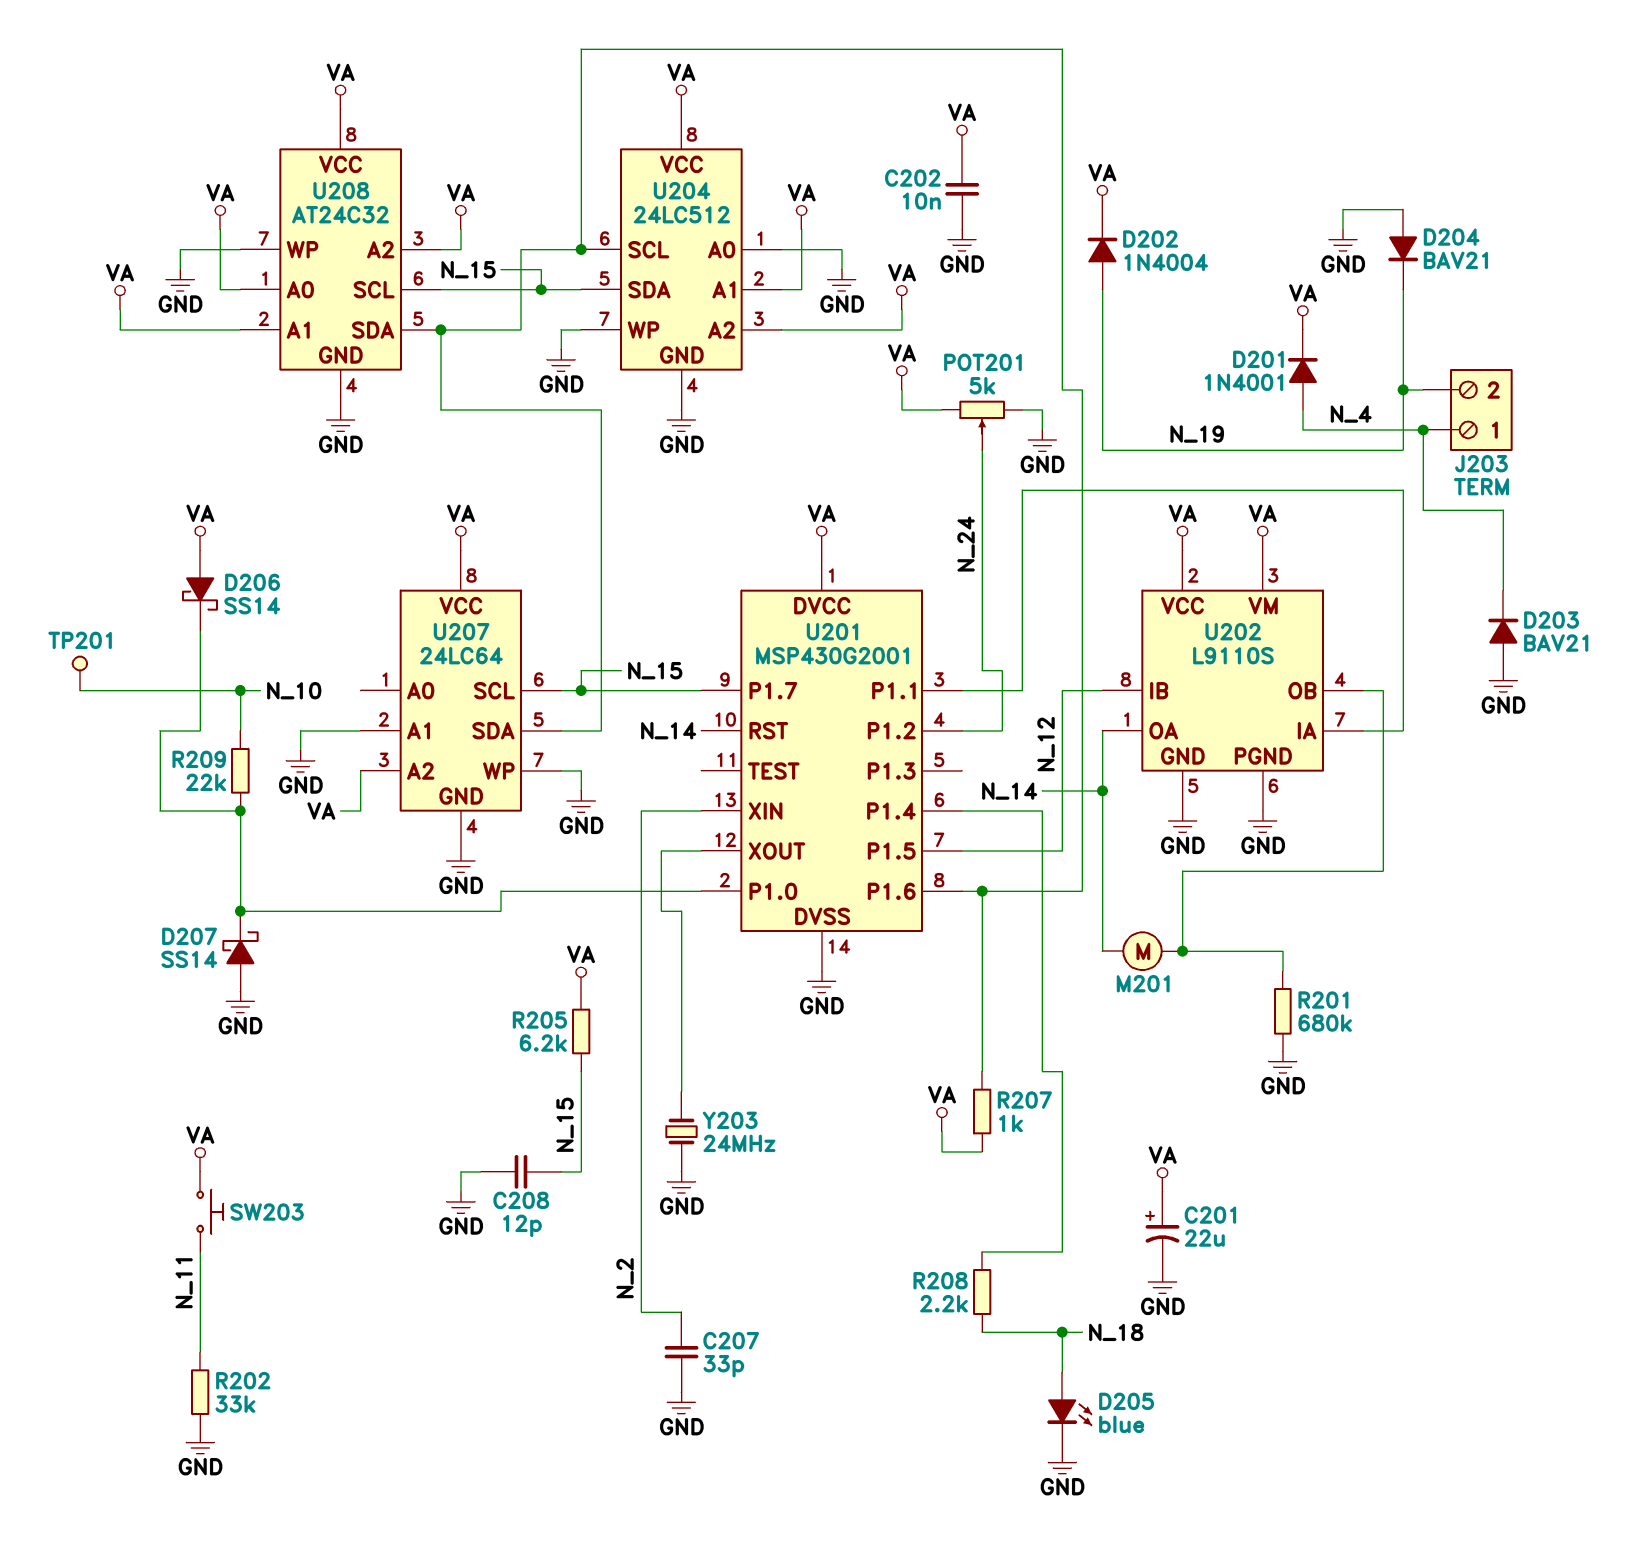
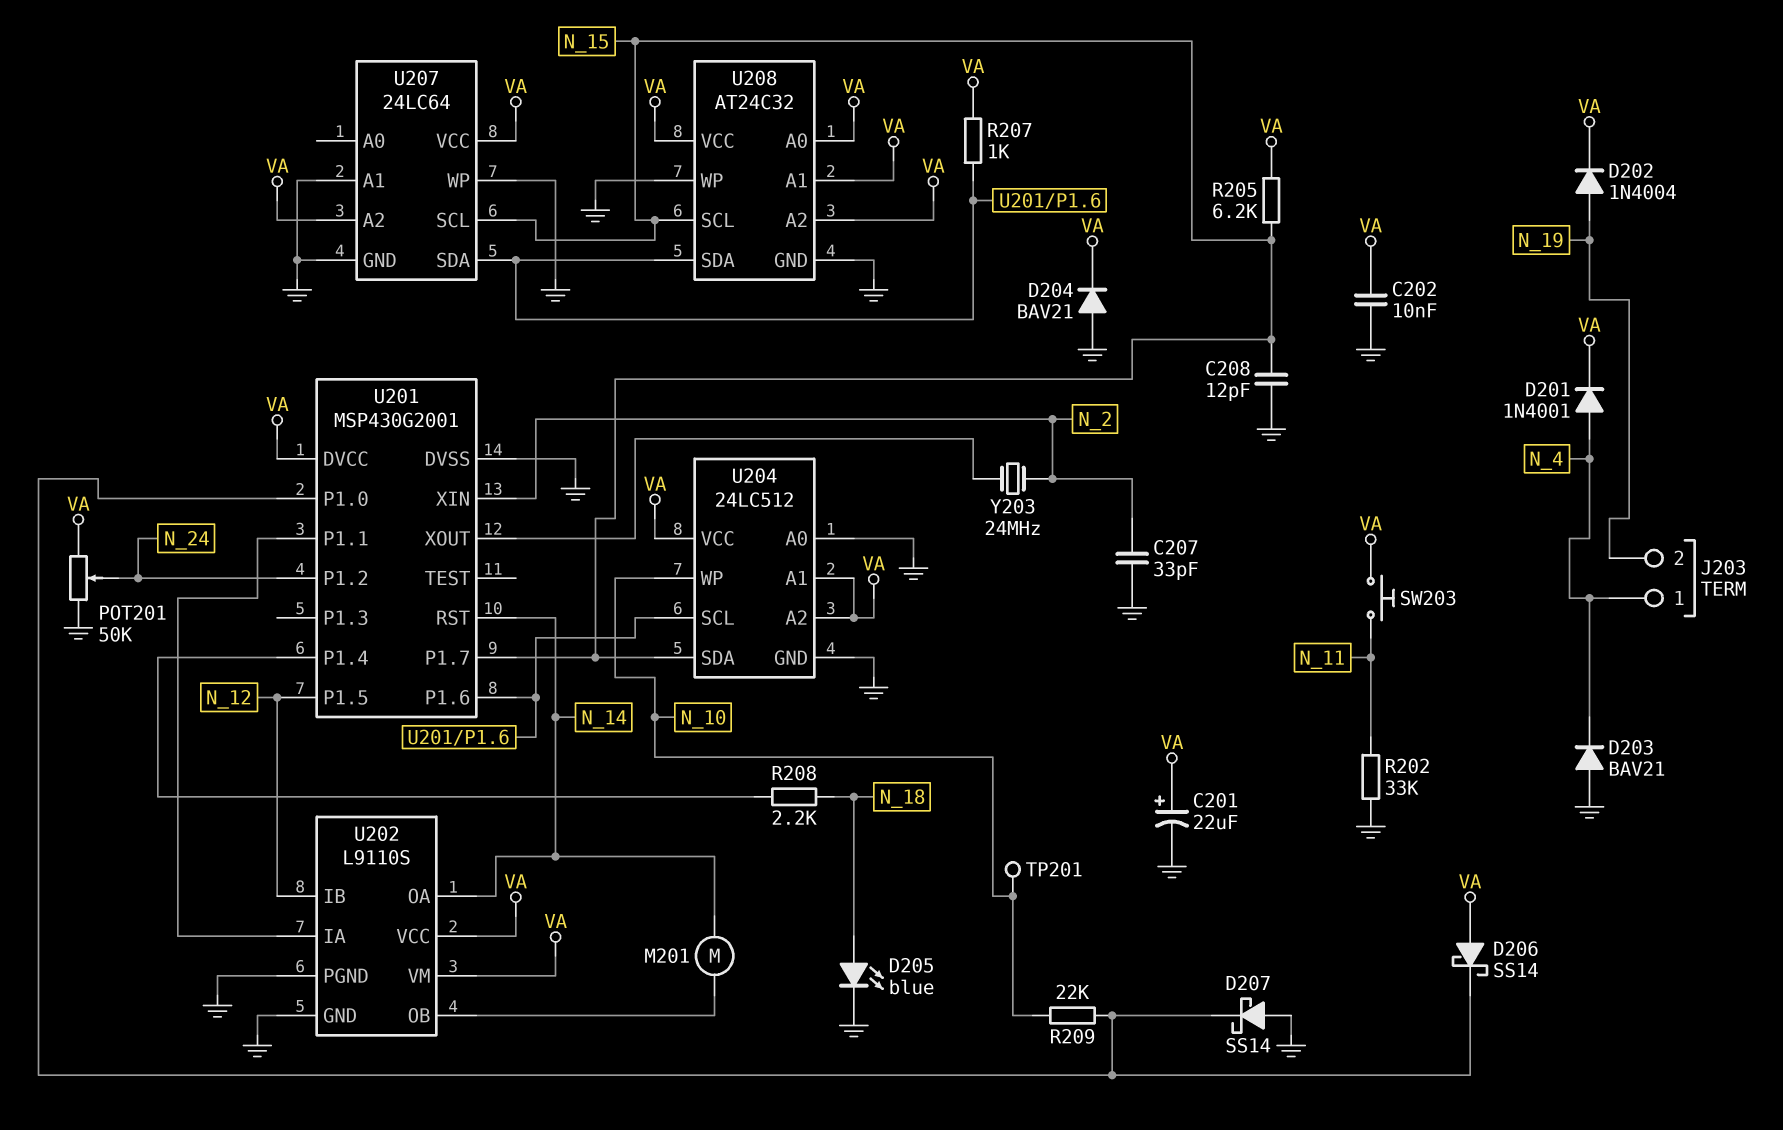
D204: diode BAV21 (A GND, K N_19) -> diode BAV21 (A GND, K VA)
POT201: 5k (GND, VA, wiper N_24) -> 50k (GND, VA, wiper N_24)
R201: 680k (GND, U202/OB) -> none
U204 pin WP: GND -> N_10
Y203: 24MHz (GND, U201/XOUT) -> 24MHz (N_2, U201/XOUT)

